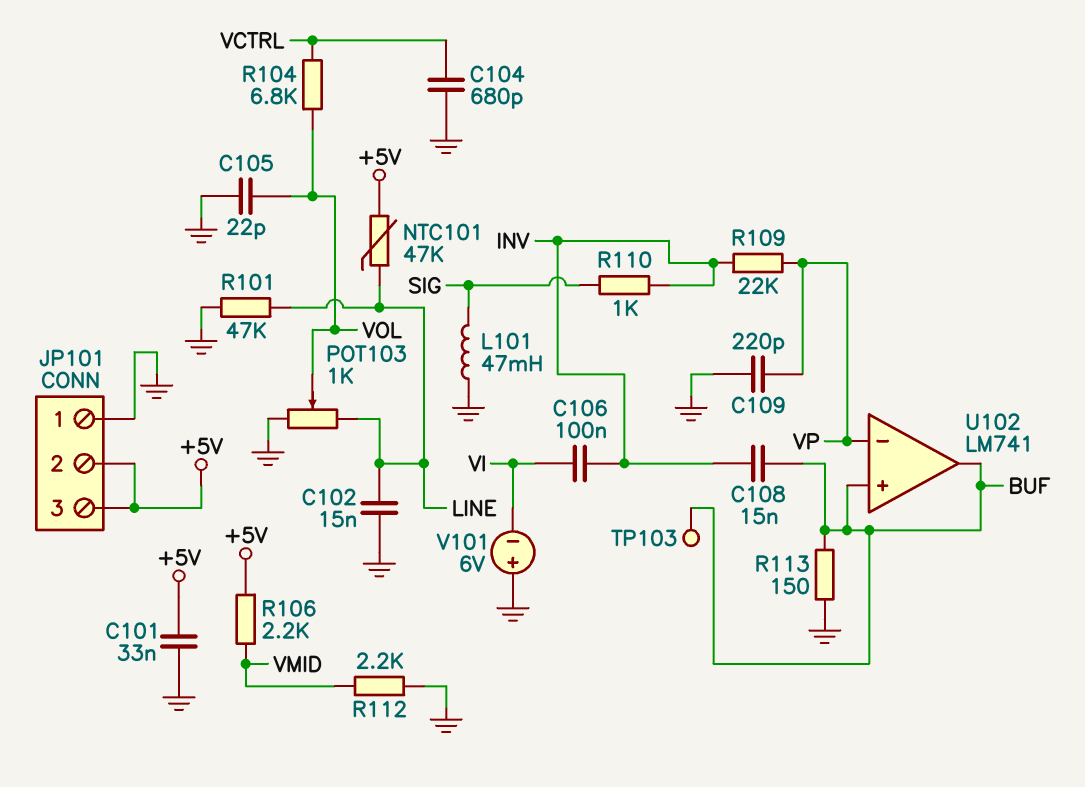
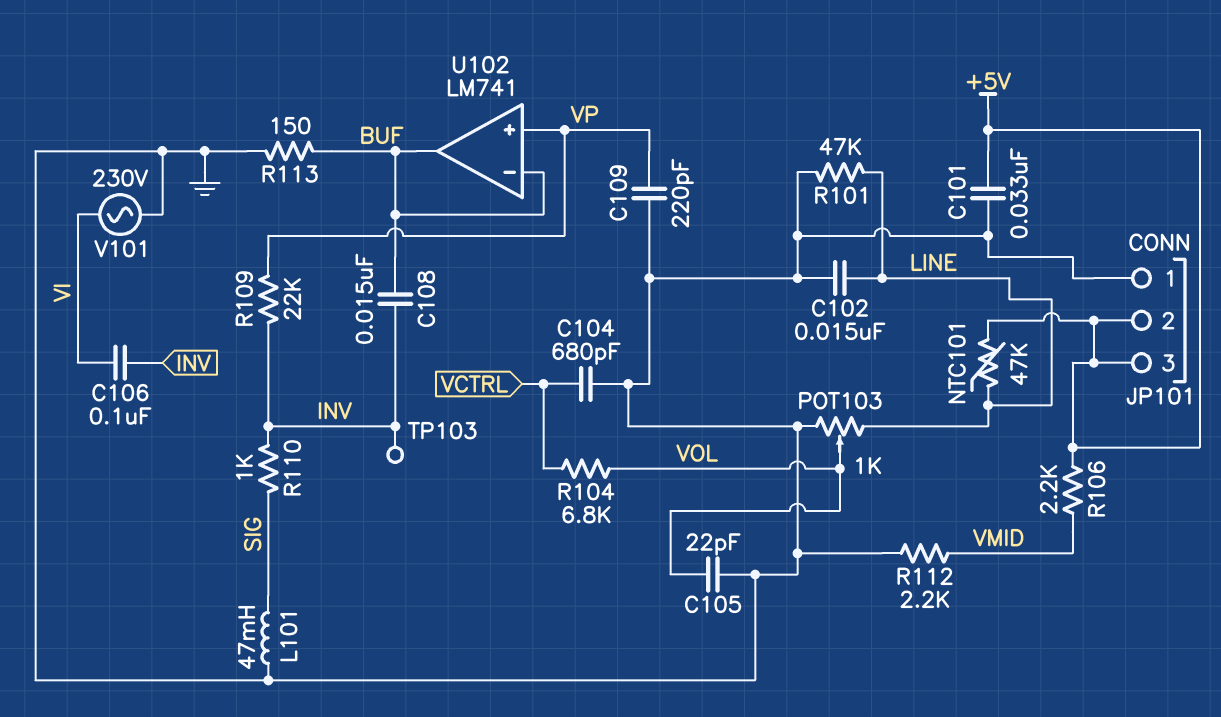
TP103: test point (BUF) -> test point (INV)
U102 pin in+: BUF -> VP
U102 pin in-: VP -> BUF
V101: 6V (plus GND, minus VI) -> AC 230V (GND, VI)

